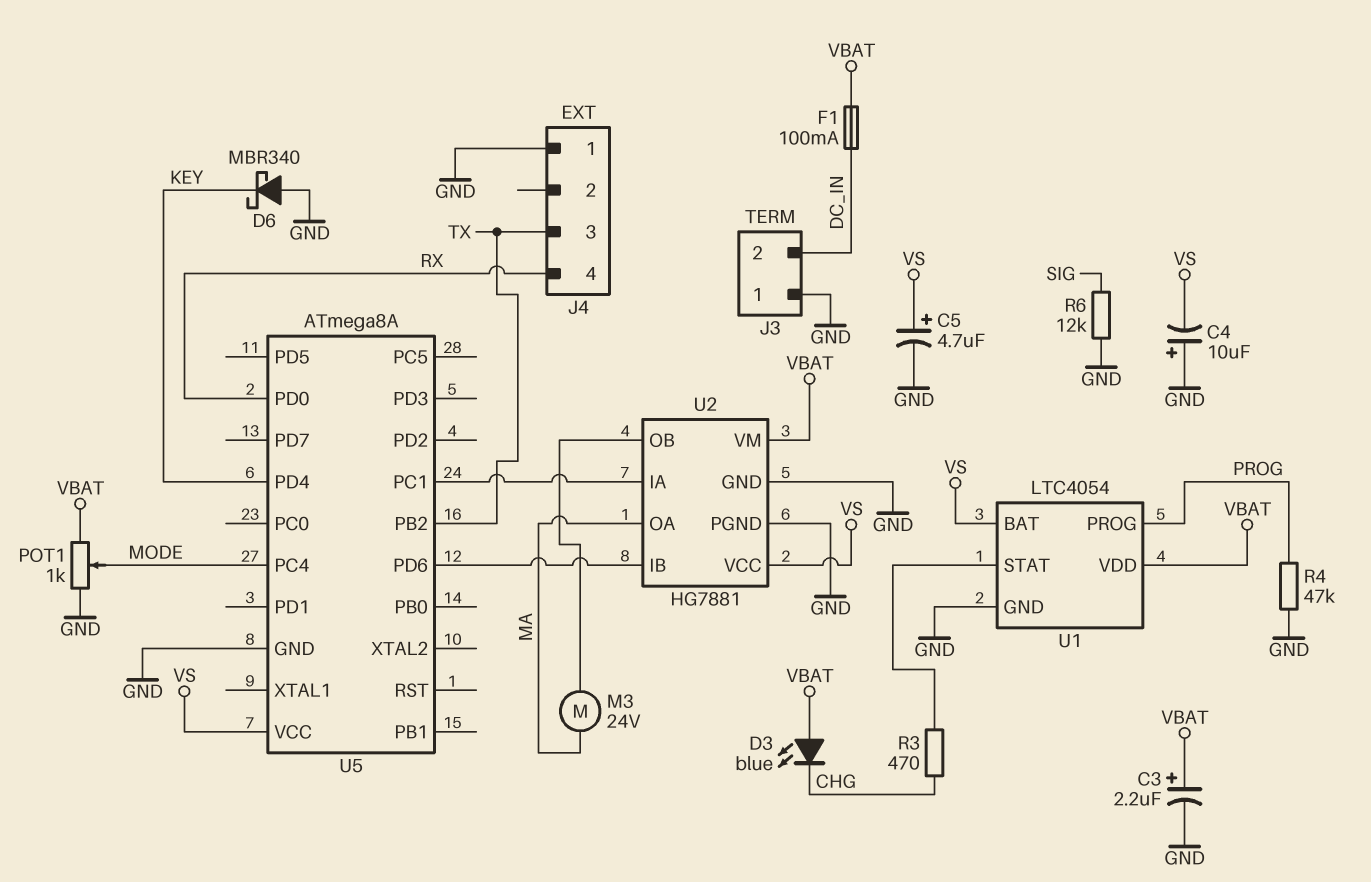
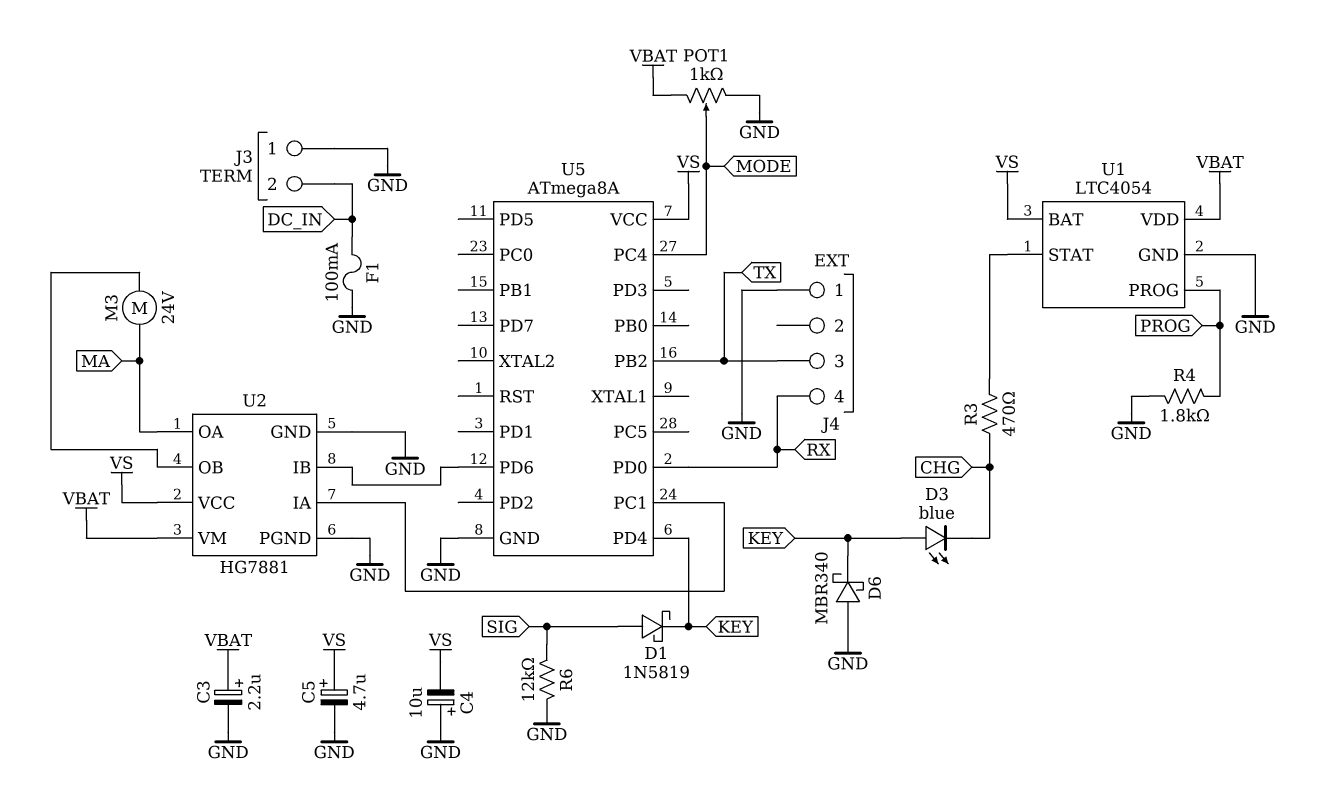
D1: none -> schottky 1N5819 (A SIG, K KEY)
D3: LED blue (A VBAT, K CHG) -> LED blue (A KEY, K CHG)
F1: 100mA (DC_IN, VBAT) -> 100mA (DC_IN, GND)
R4: 47k (GND, PROG) -> 1.8k (GND, PROG)

